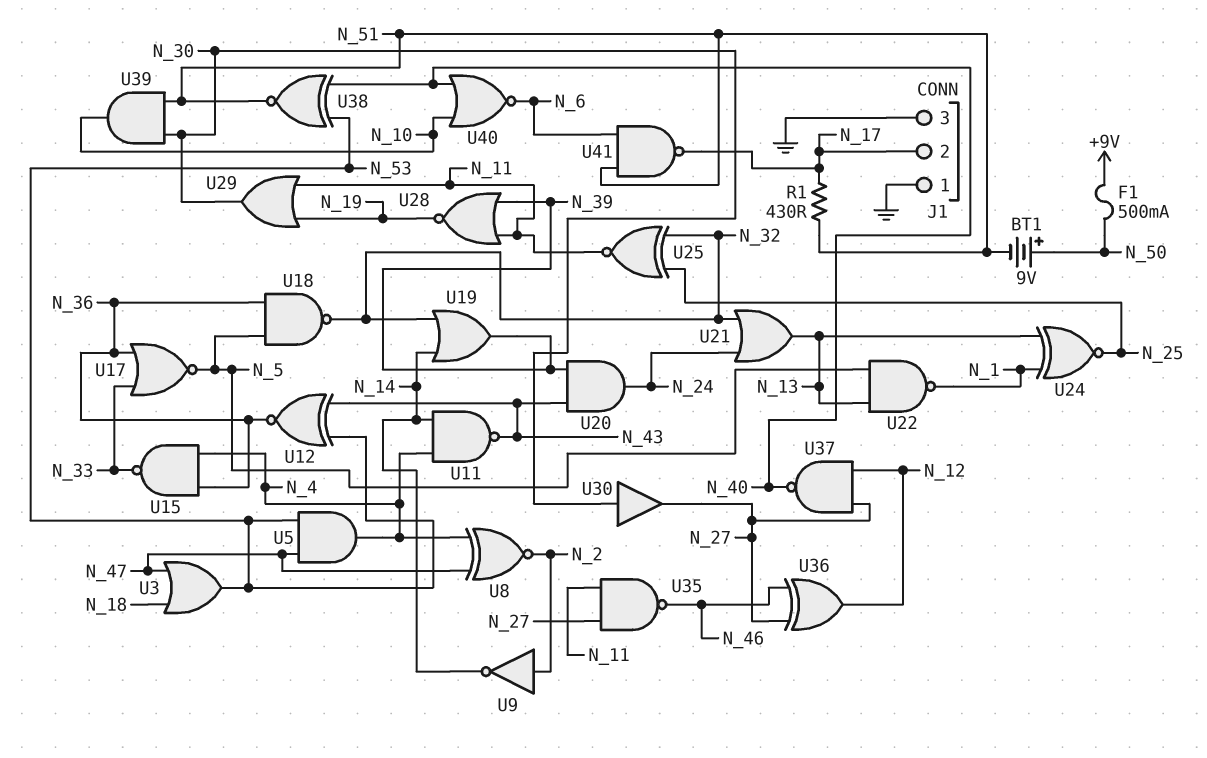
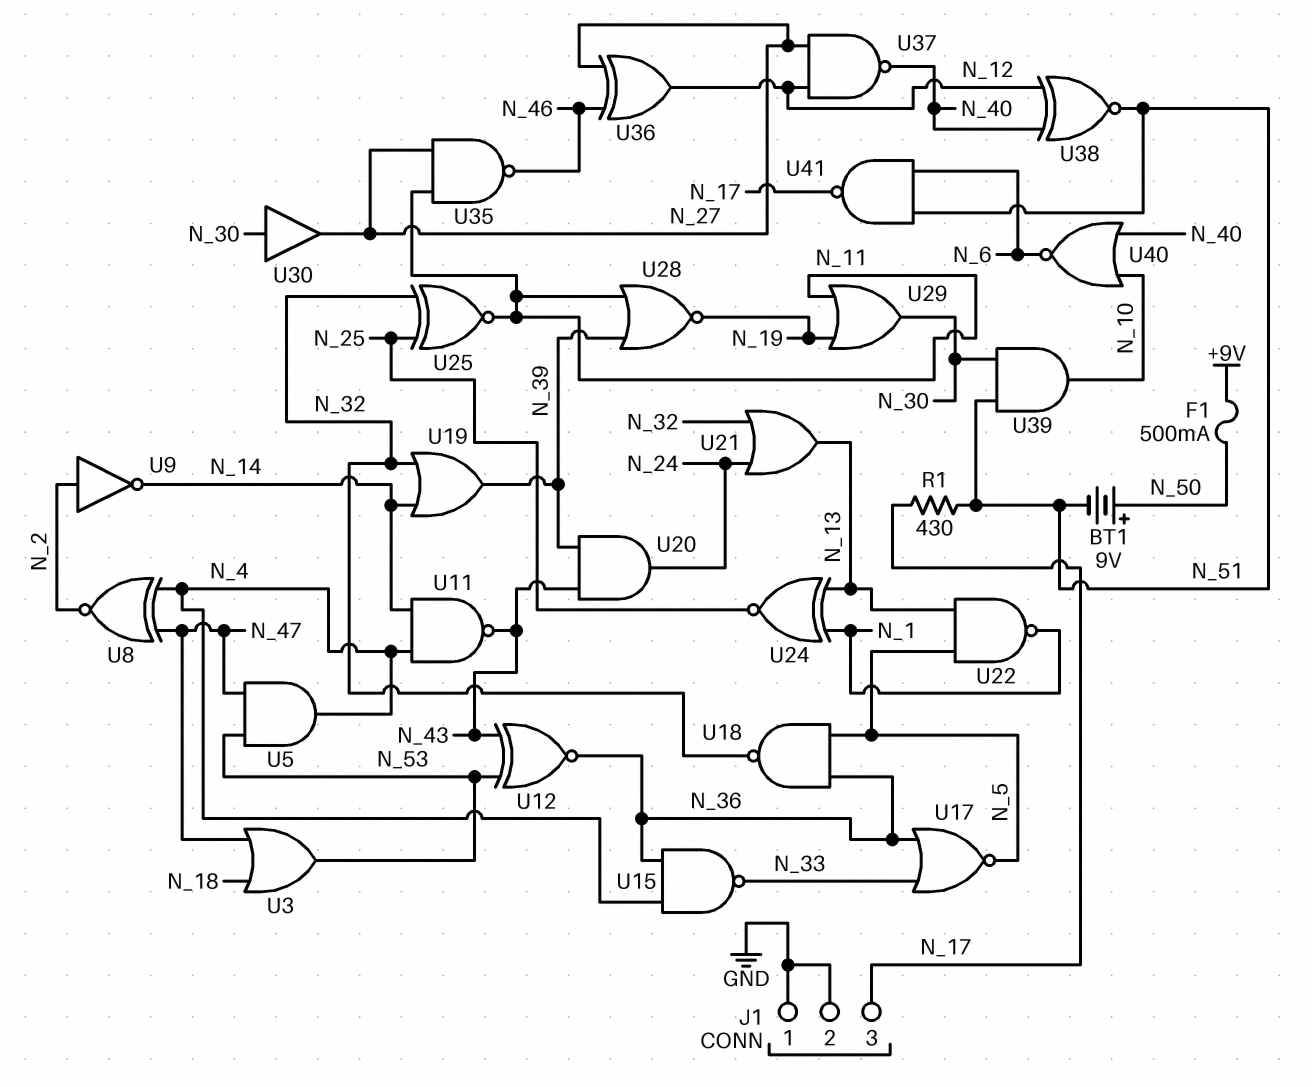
J1 pin 2: N_17 -> GND
J1 pin 3: GND -> N_17
U38: XNOR (in N_40, in N_53, out N_51) -> XNOR (in N_12, in N_40, out N_51)

